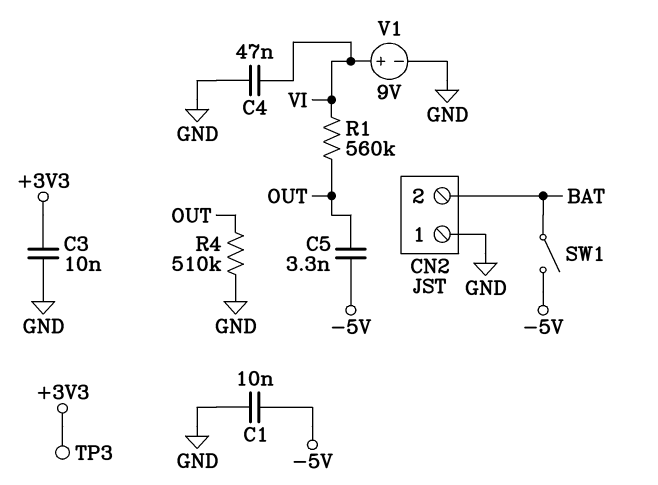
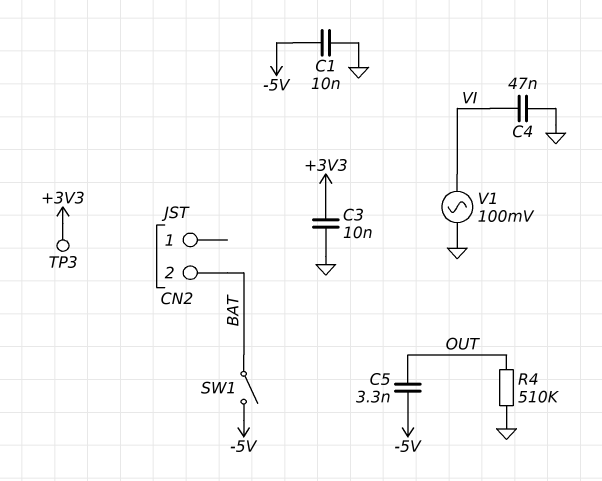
CN2 pin 1: GND -> none
R1: 560k (OUT, VI) -> none
V1: 9V (plus VI, minus GND) -> AC 100mV (GND, VI)

